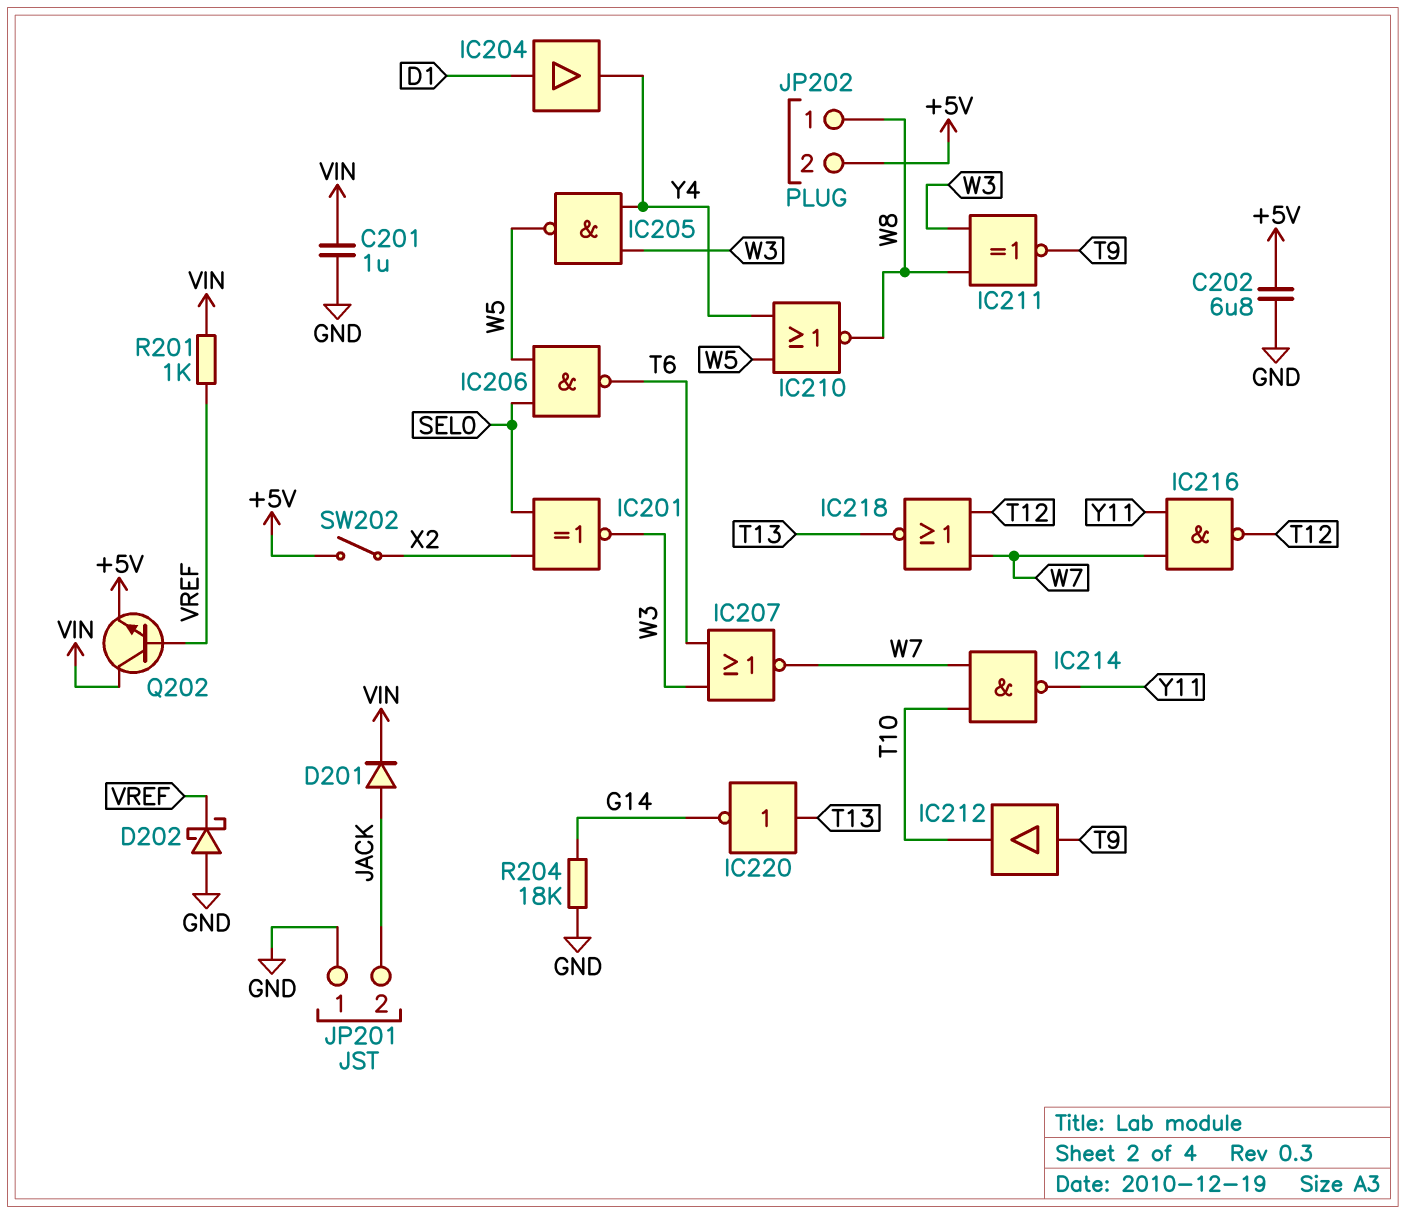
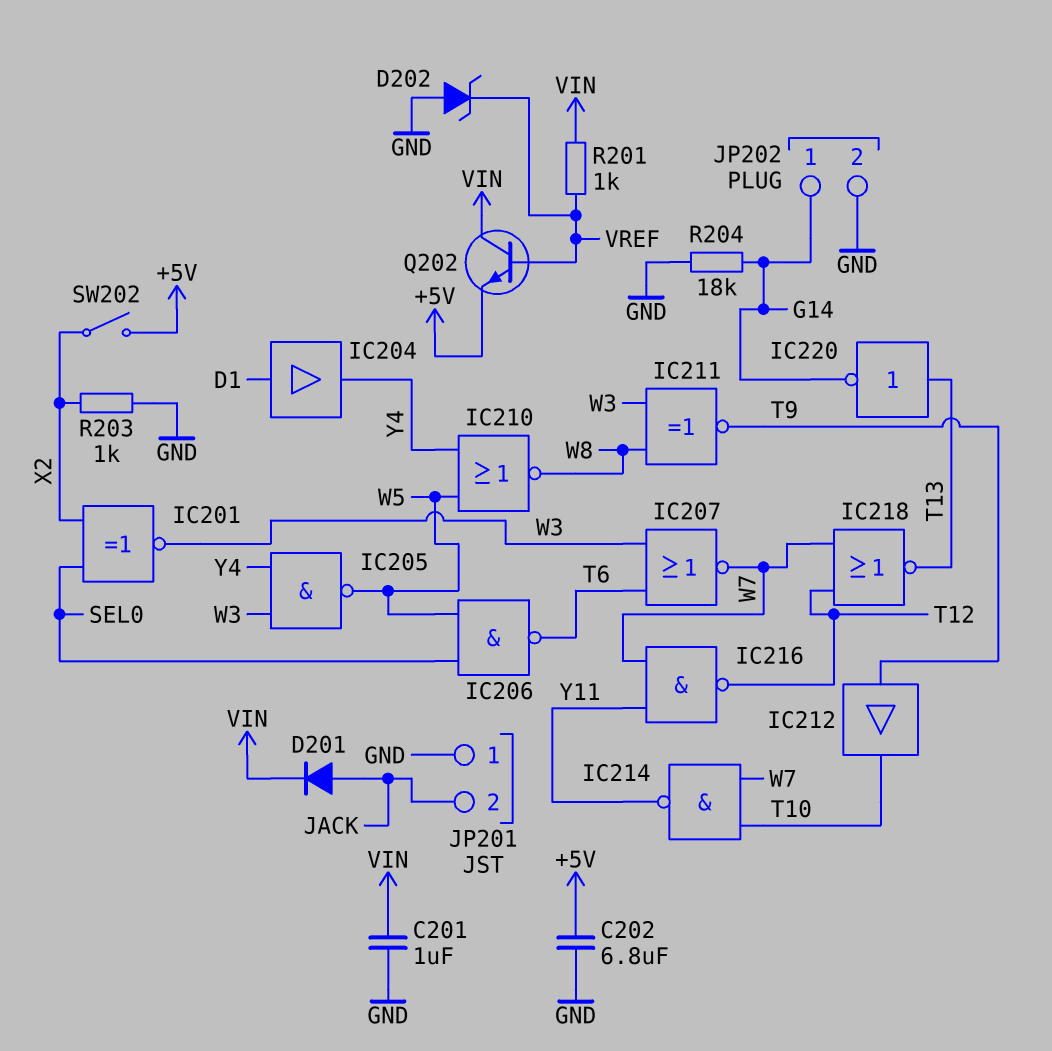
D202: schottky (A GND, K VREF) -> zener (A GND, K VREF)
JP202 pin 1: W8 -> G14
JP202 pin 2: +5V -> GND
R203: none -> 1k (GND, X2)

